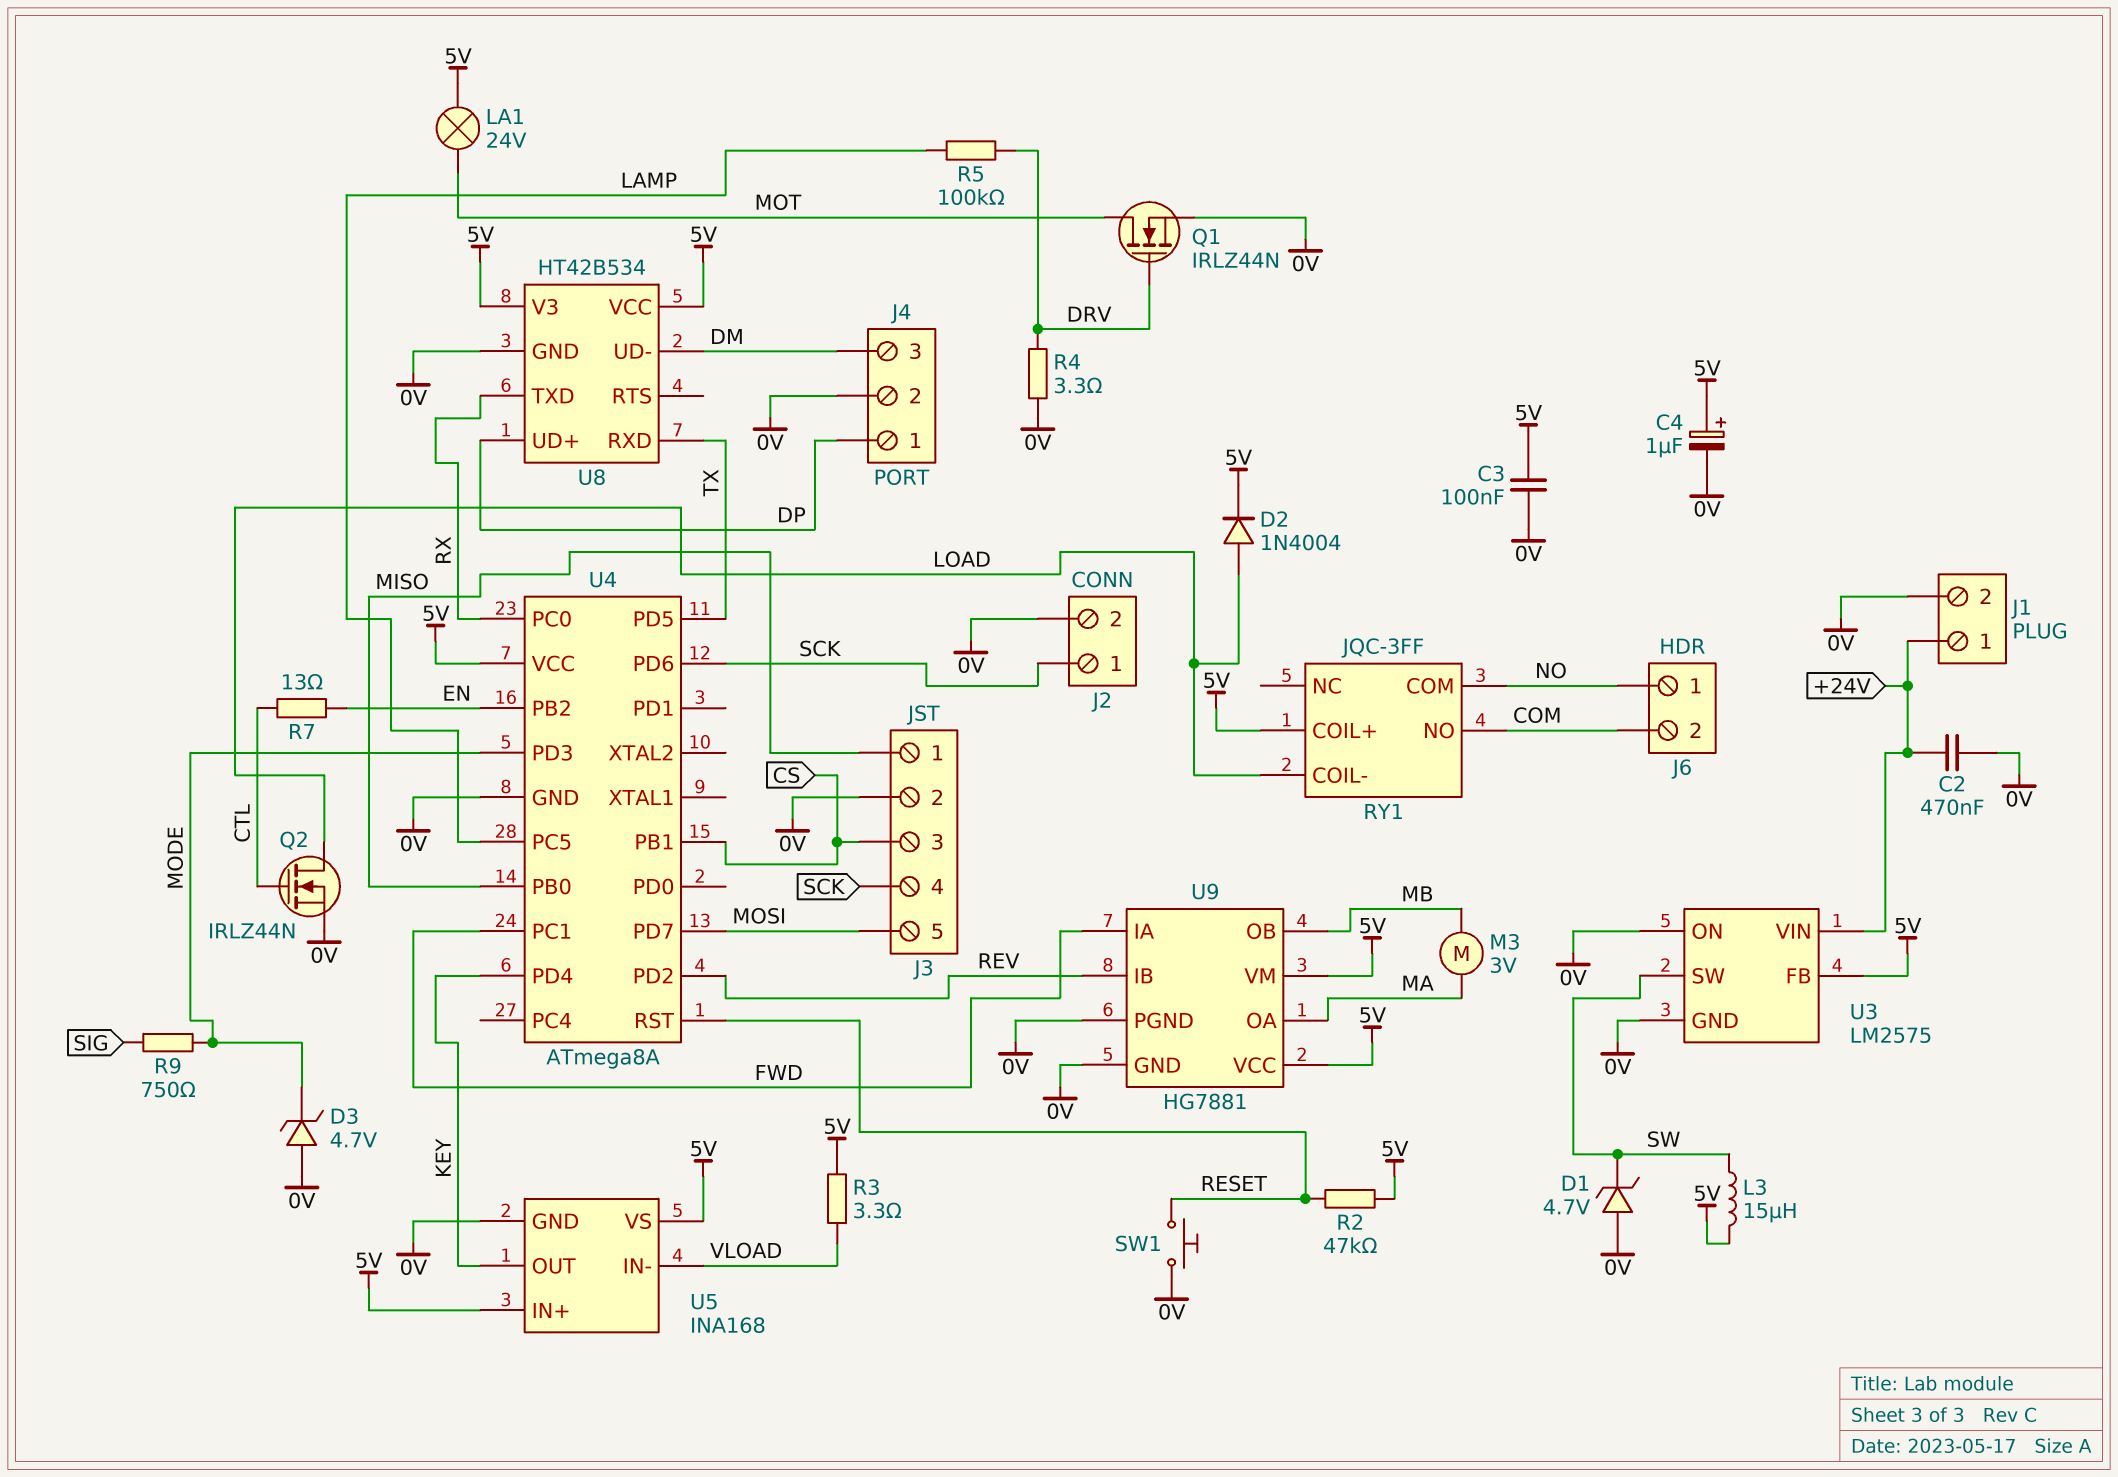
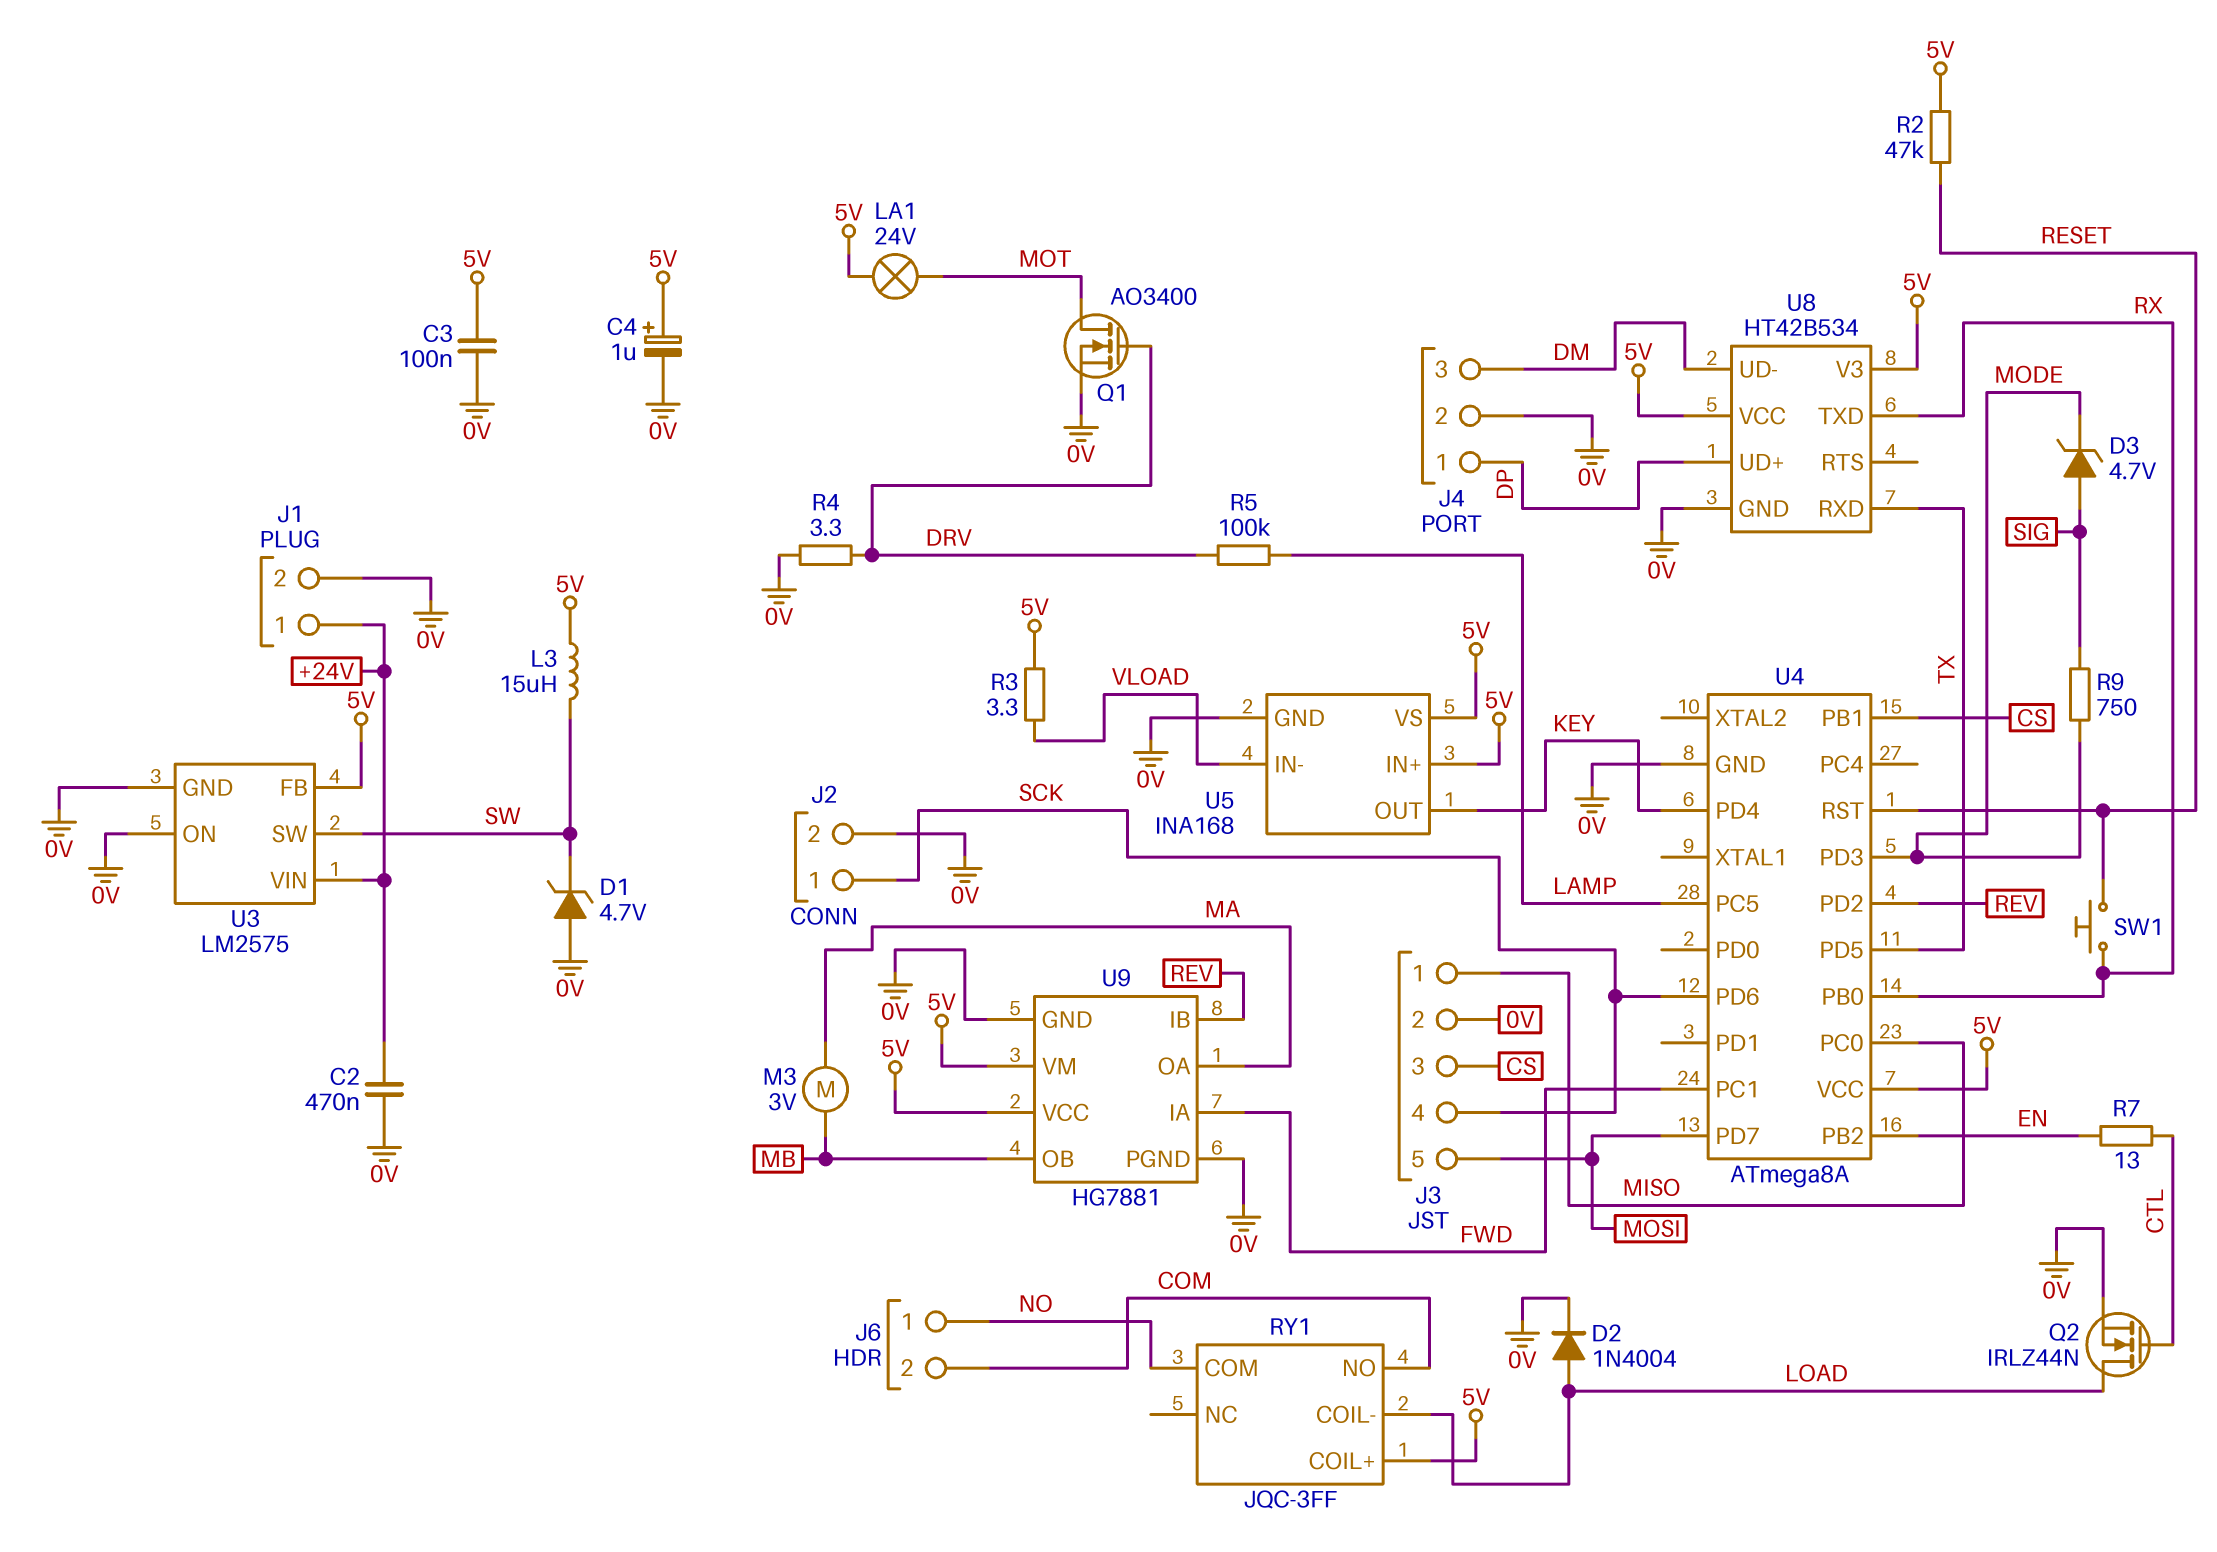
D2: diode 1N4004 (A LOAD, K 5V) -> diode 1N4004 (A LOAD, K 0V)
D3: zener 4.7V (A 0V, K MODE) -> zener 4.7V (A SIG, K MODE)
Q1: NMOS IRLZ44N (G DRV, D MOT, S 0V) -> NMOS AO3400 (G DRV, D MOT, S 0V)
SW1: button (0V, RESET) -> button (RESET, RX)
U4 pin PB0: MISO -> RX
U4 pin PC0: RX -> MISO

